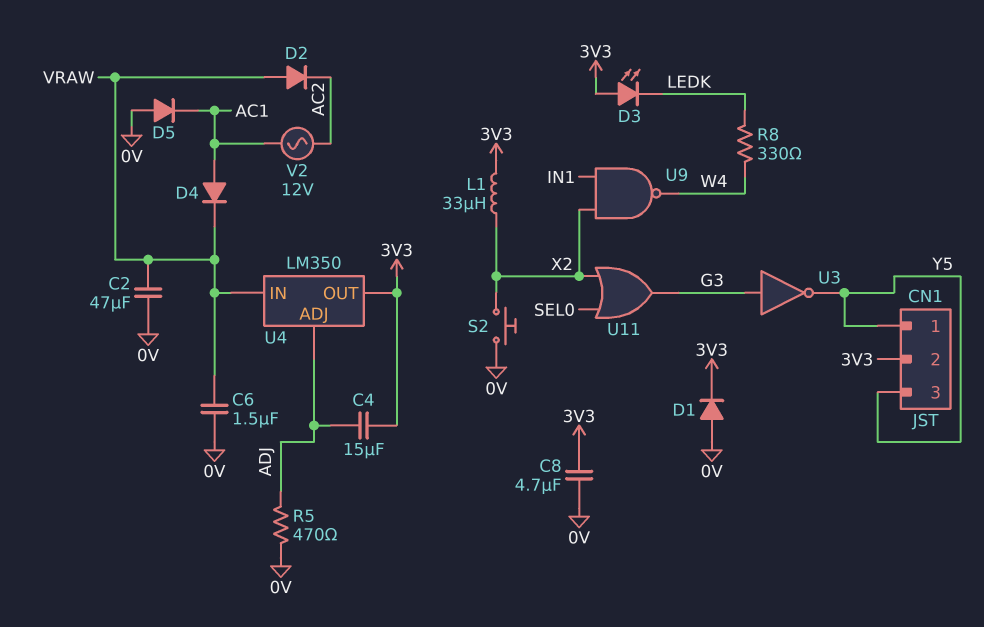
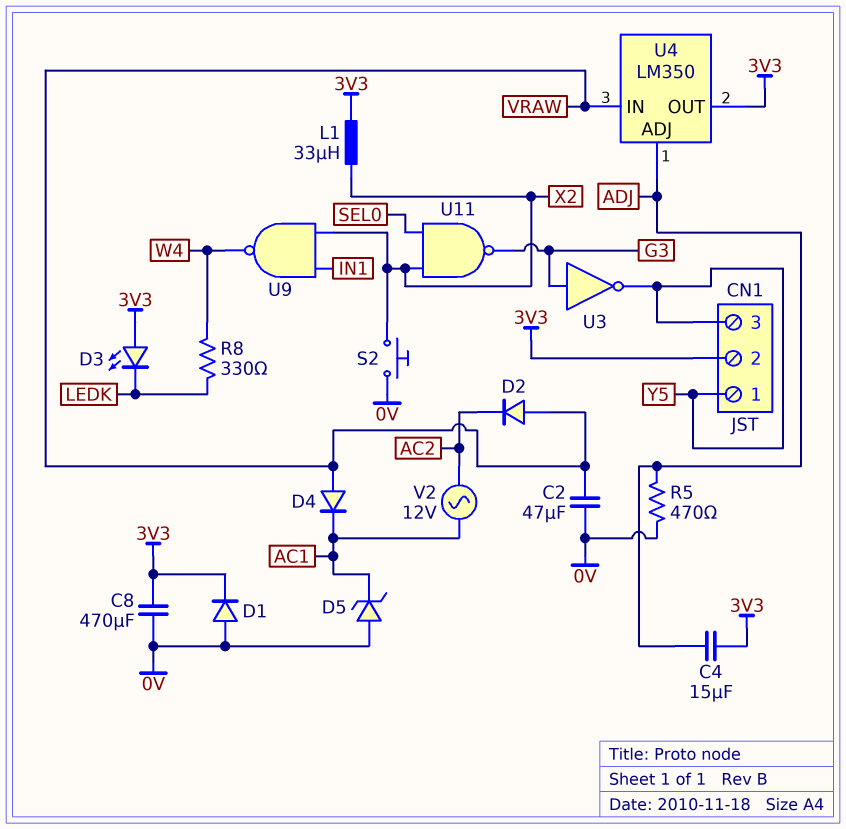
C6: 1.5uF (0V, VRAW) -> none
C8: 4.7uF (0V, 3V3) -> 470uF (0V, 3V3)
D4: diode (A AC1, K VRAW) -> diode (A VRAW, K AC1)
D5: diode (A 0V, K AC1) -> zener (A 0V, K AC1)
U11: OR (in SEL0, in X2, out G3) -> NAND (in SEL0, in X2, out G3)

